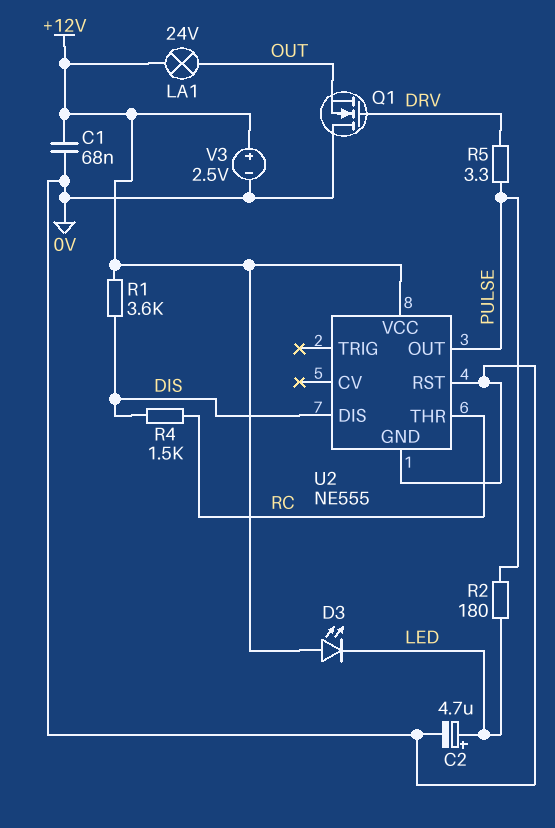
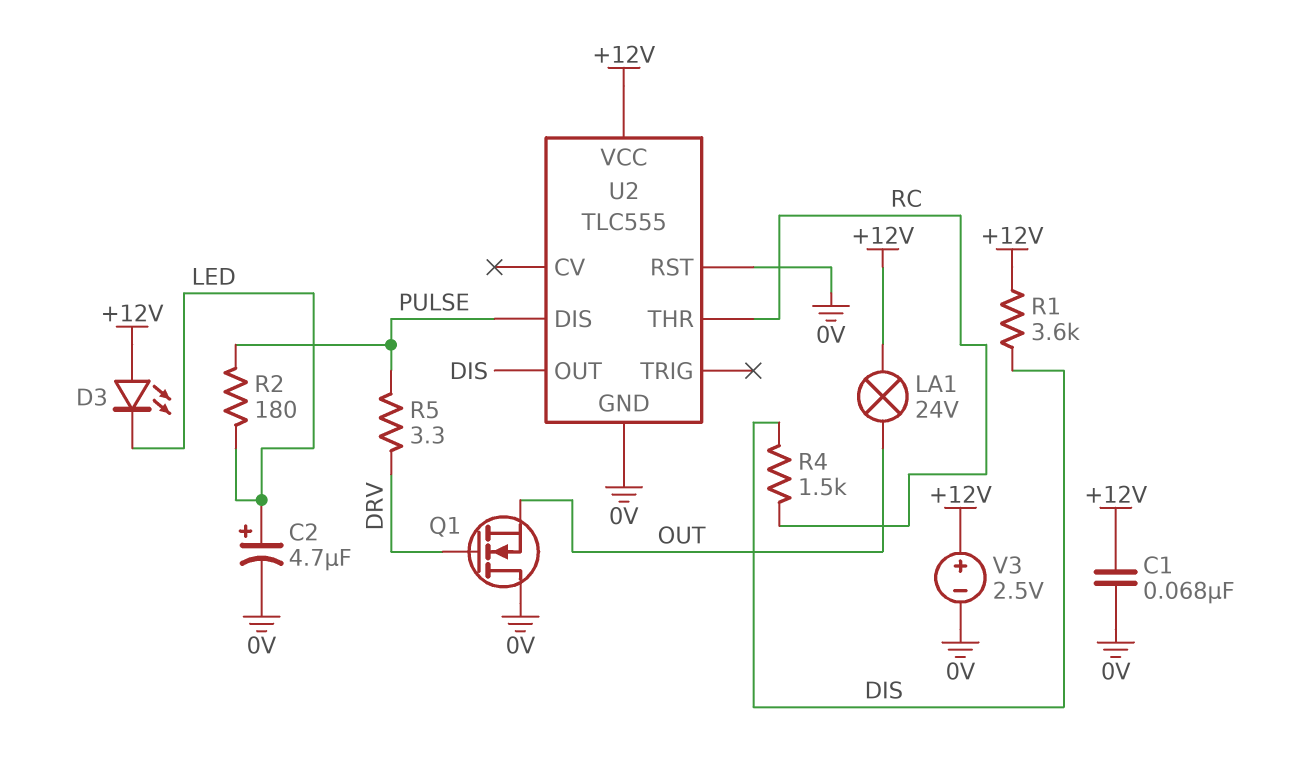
U2: NE555 -> TLC555
U2 pin DIS: DIS -> PULSE
U2 pin OUT: PULSE -> DIS

